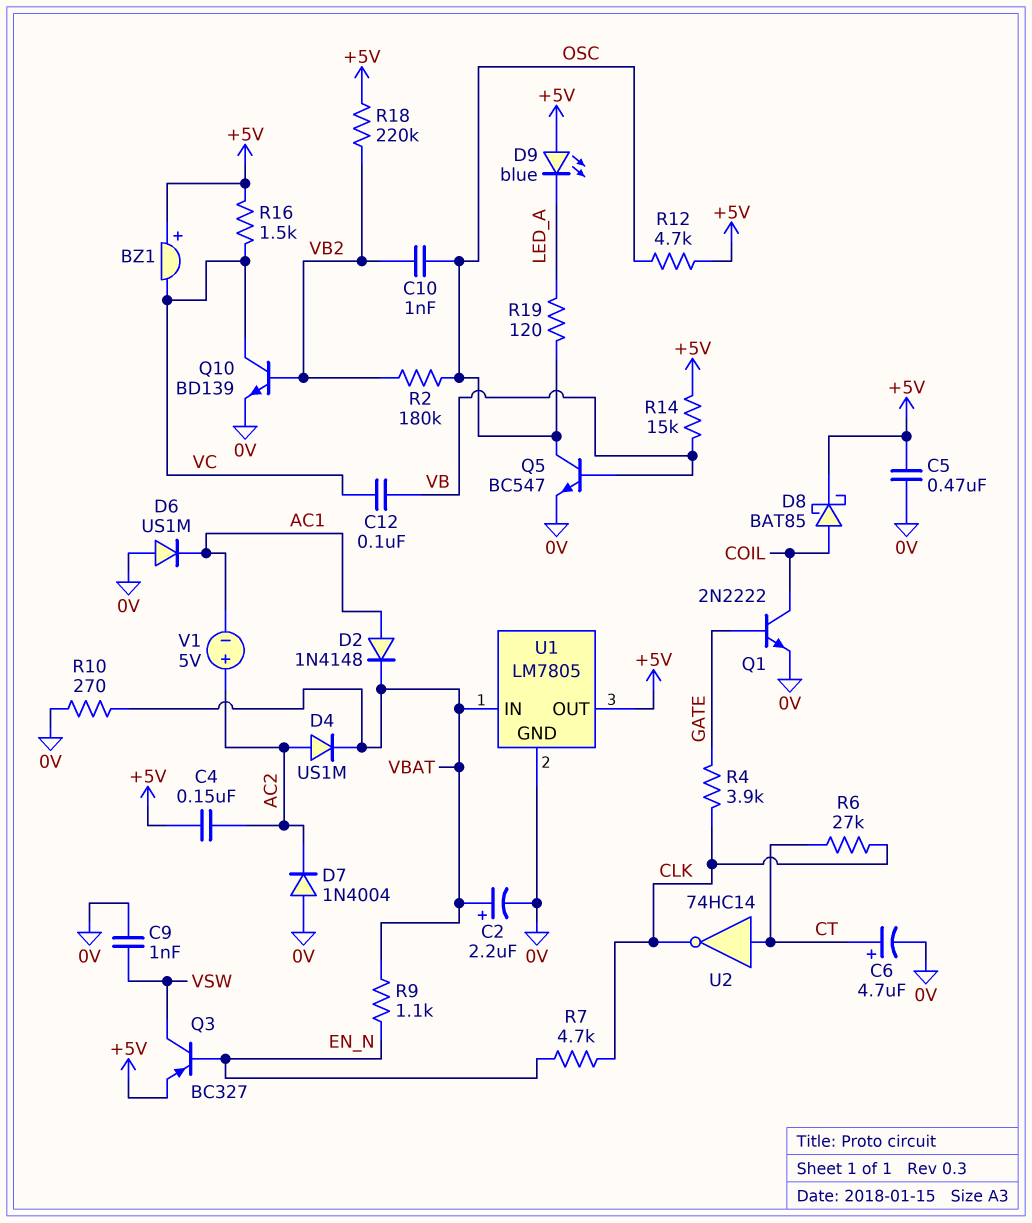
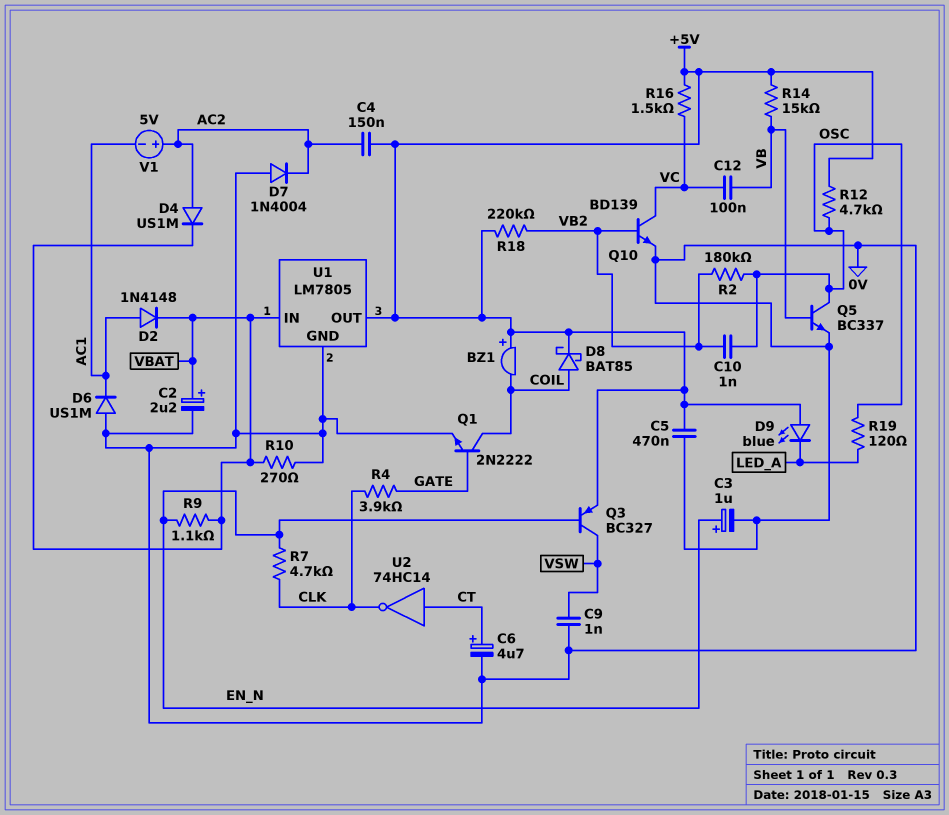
BZ1: buzzer (plus +5V, minus VC) -> buzzer (plus +5V, minus COIL)
C3: none -> 1uF (plus EN_N, minus 0V)
Q5: NPN BC547 (B VB, C OSC, E 0V) -> NPN BC337 (B VB, C OSC, E 0V)
R6: 27k (CLK, CT) -> none

